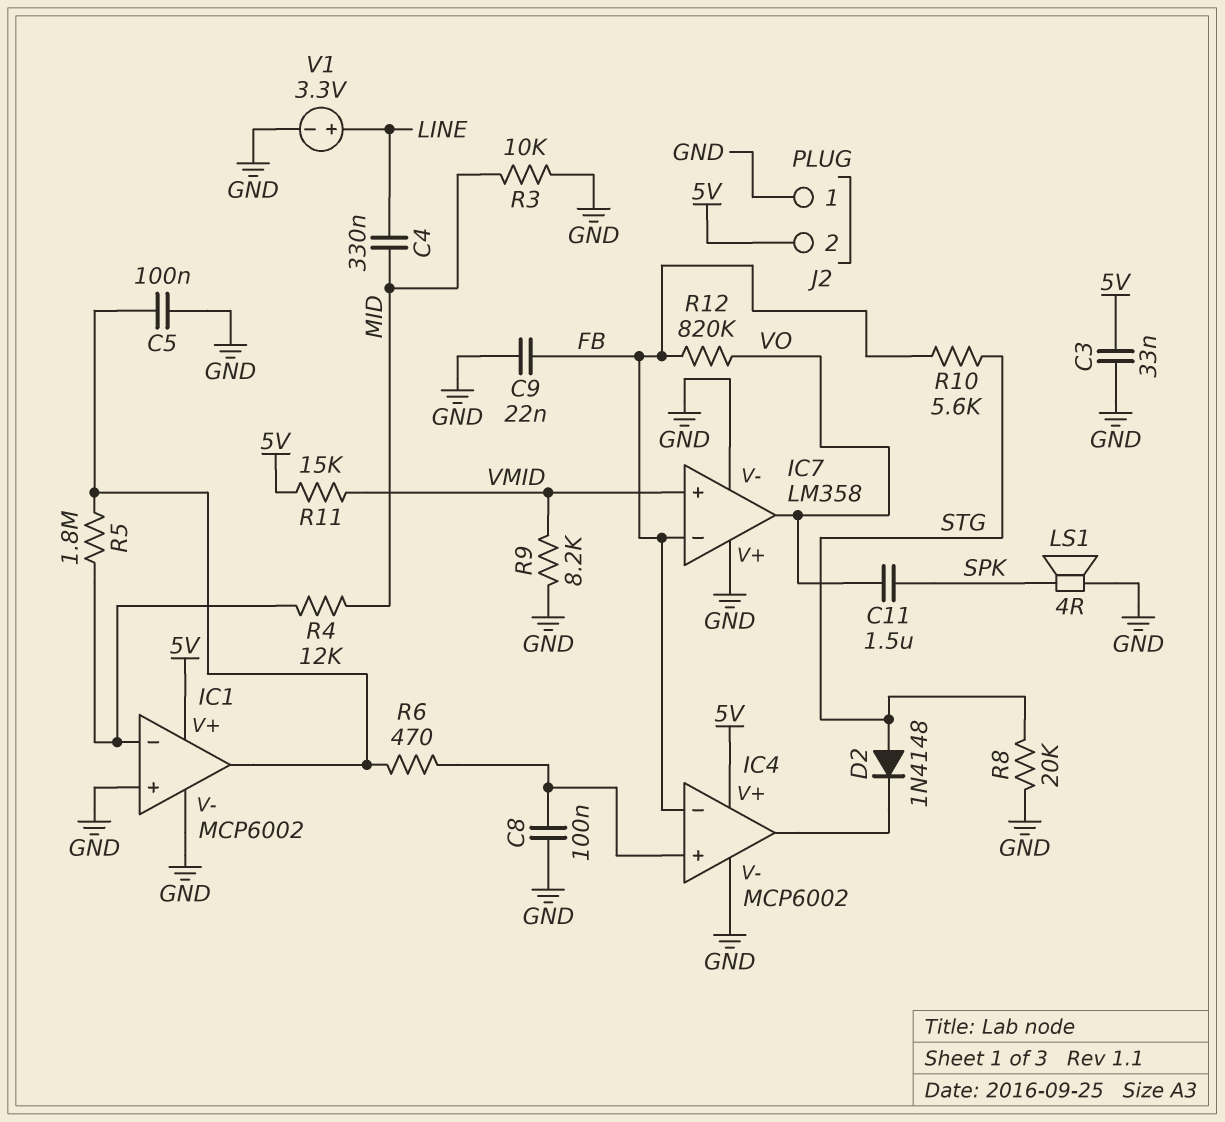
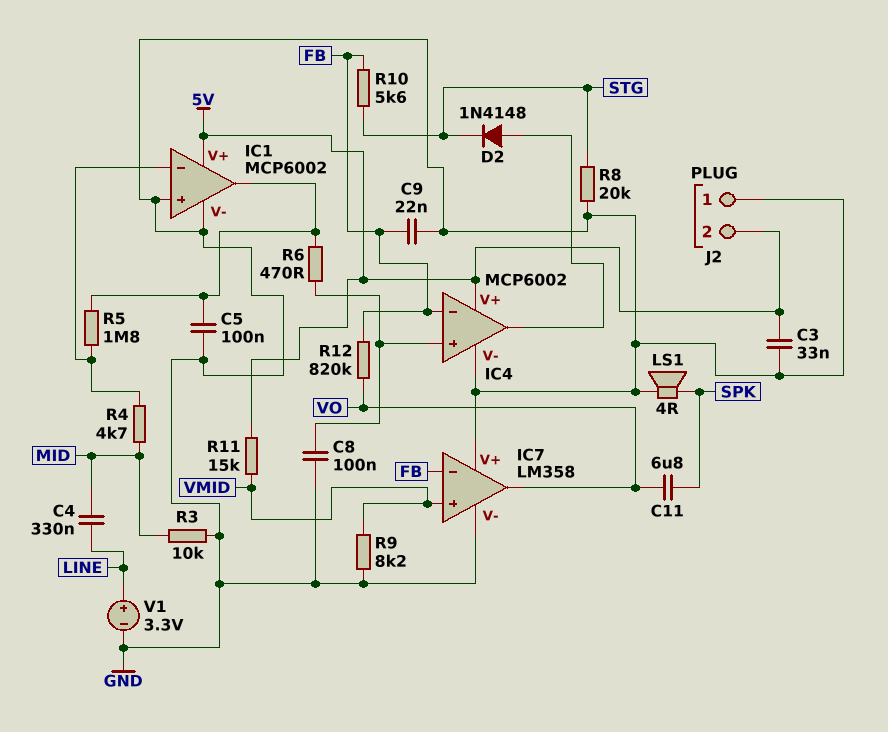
C11: 1.5uF (SPK, VO) -> 6.8uF (SPK, VO)
D2: diode 1N4148 (A STG, K IC4/out) -> diode 1N4148 (A IC4/out, K STG)
R4: 12k (IC1/in-, MID) -> 4.7k (IC1/in-, MID)

